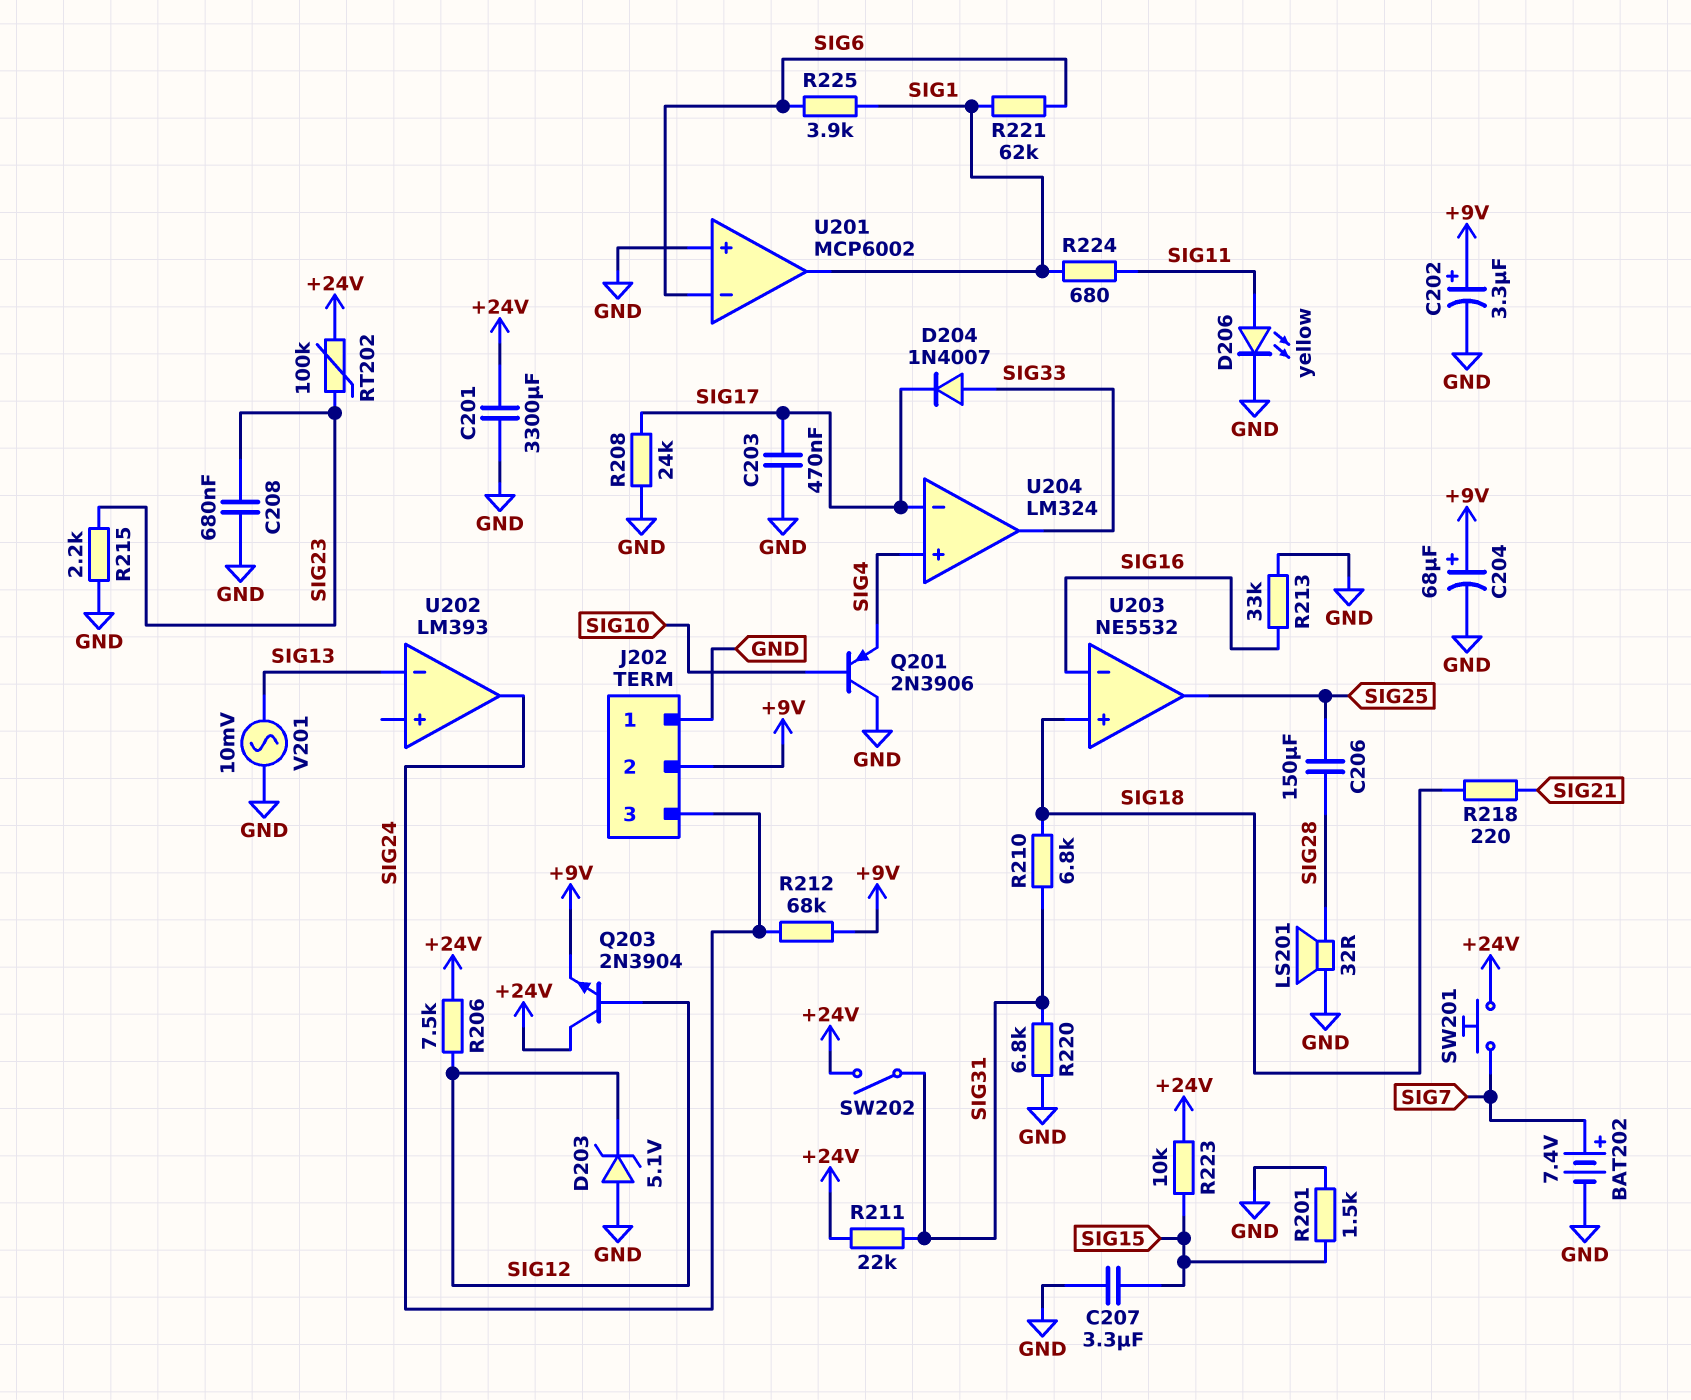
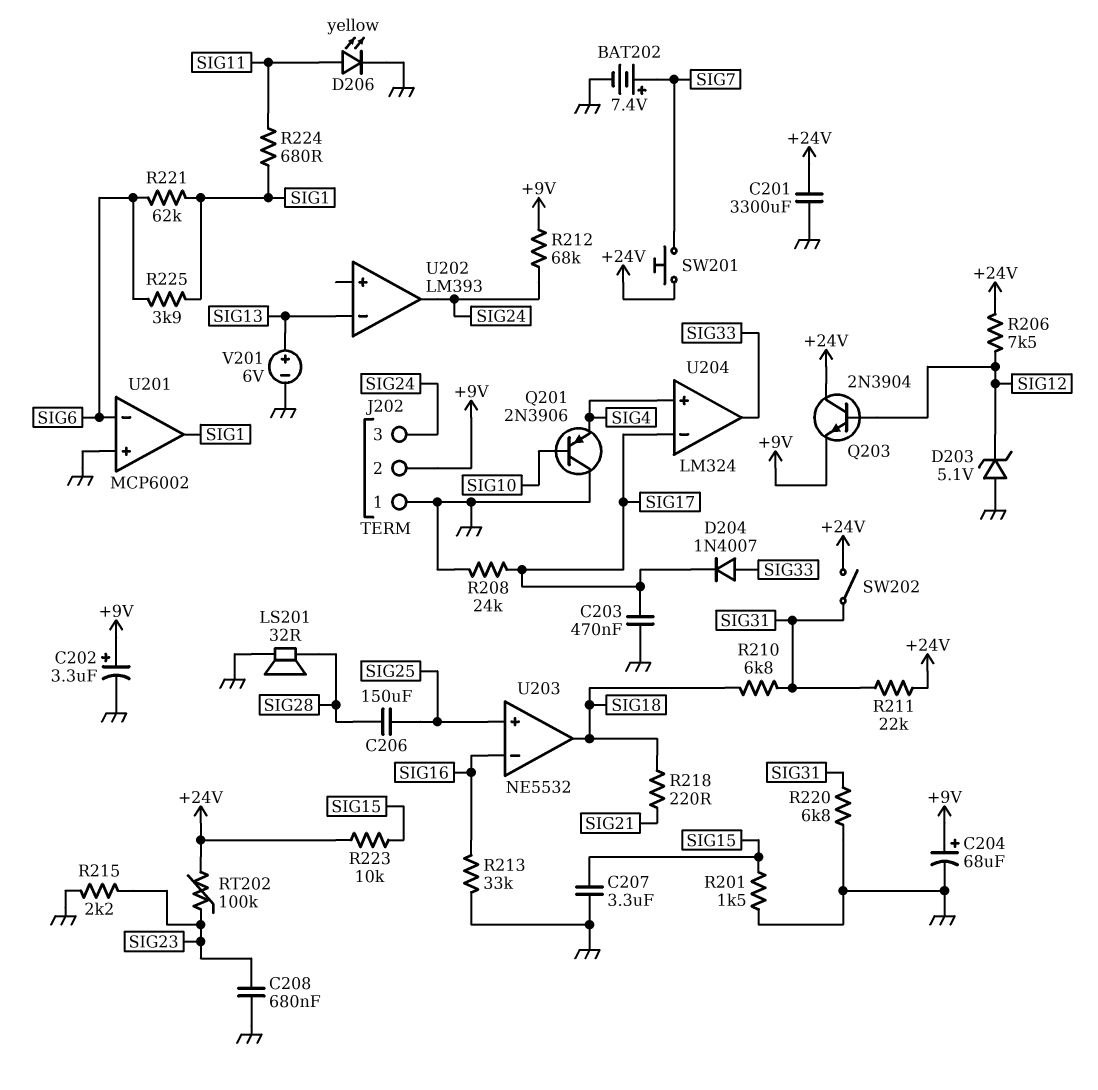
U203 pin in+: SIG18 -> SIG25
U203 pin out: SIG25 -> SIG18
V201: AC 10mV (GND, SIG13) -> 6V (plus SIG13, minus GND)

